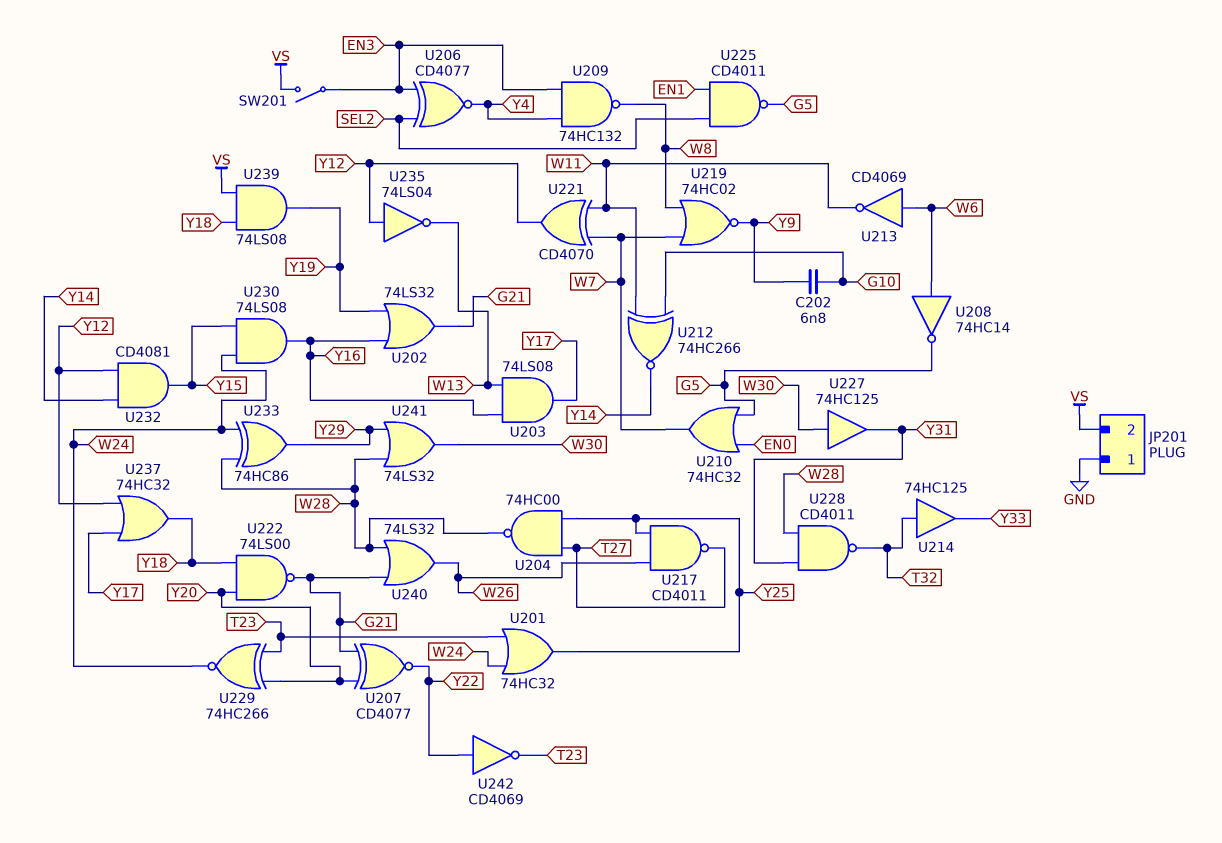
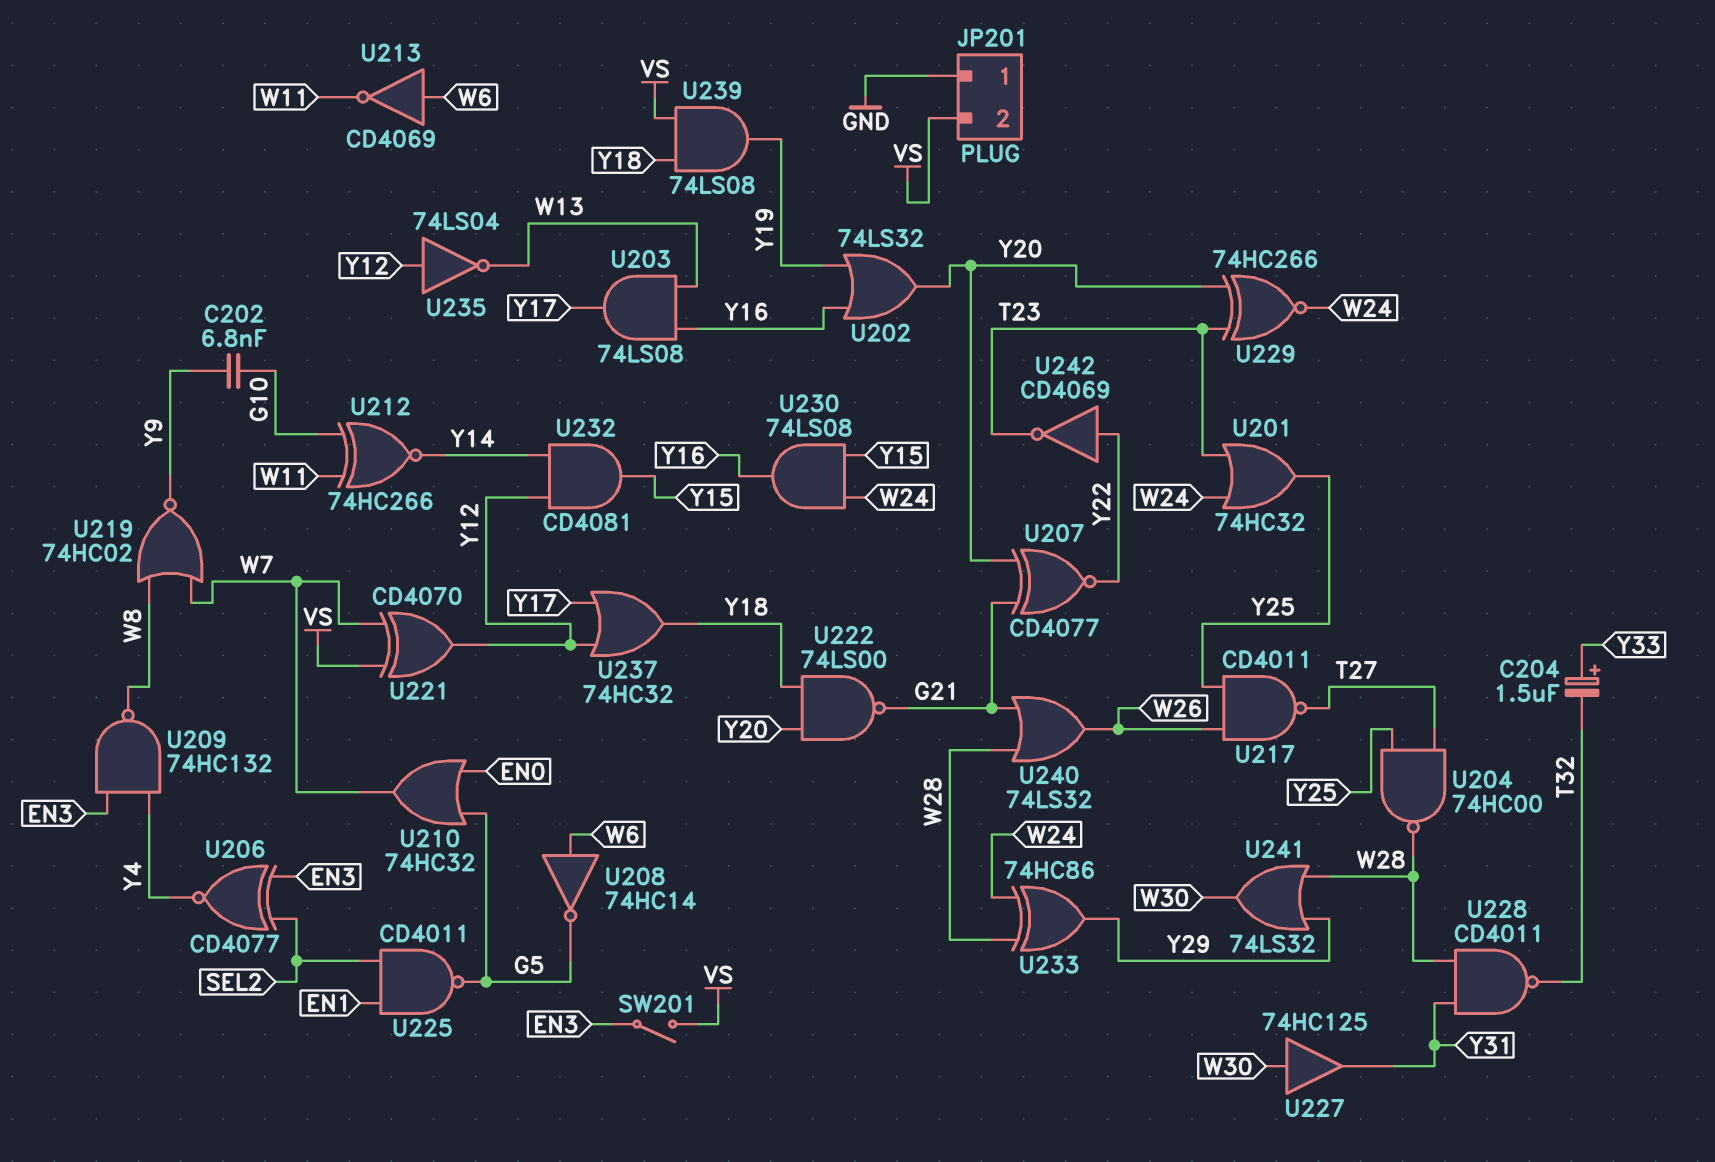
C204: none -> 1.5uF (plus Y33, minus T32)
U202: OR 74LS32 (in Y16, in Y19, out G21) -> OR 74LS32 (in Y16, in Y19, out Y20)
U214: buffer 74HC125 (in T32, out Y33) -> none
U221: XOR CD4070 (in W7, in W11, out Y12) -> XOR CD4070 (in VS, in W7, out Y12)

